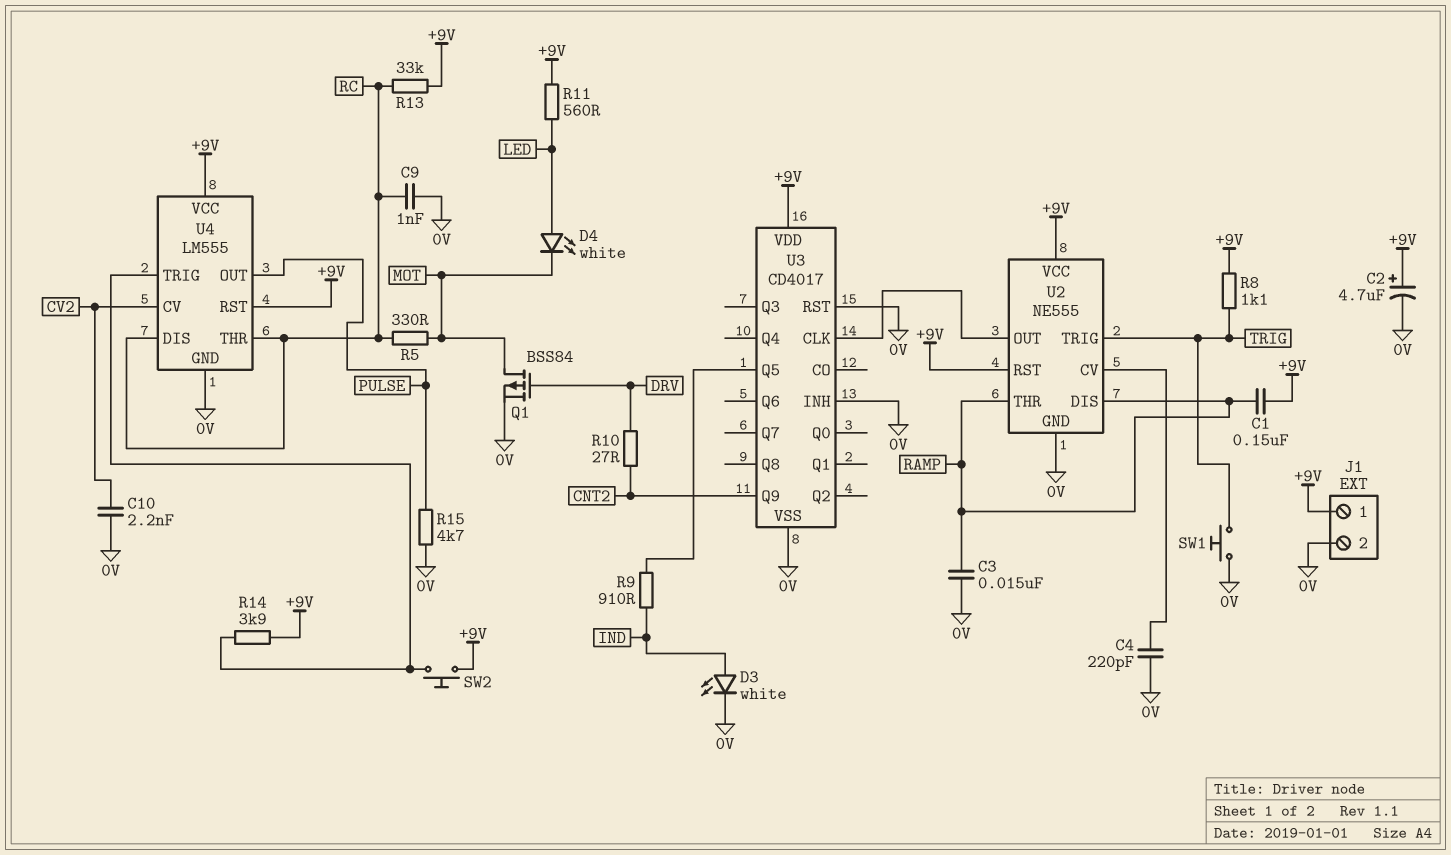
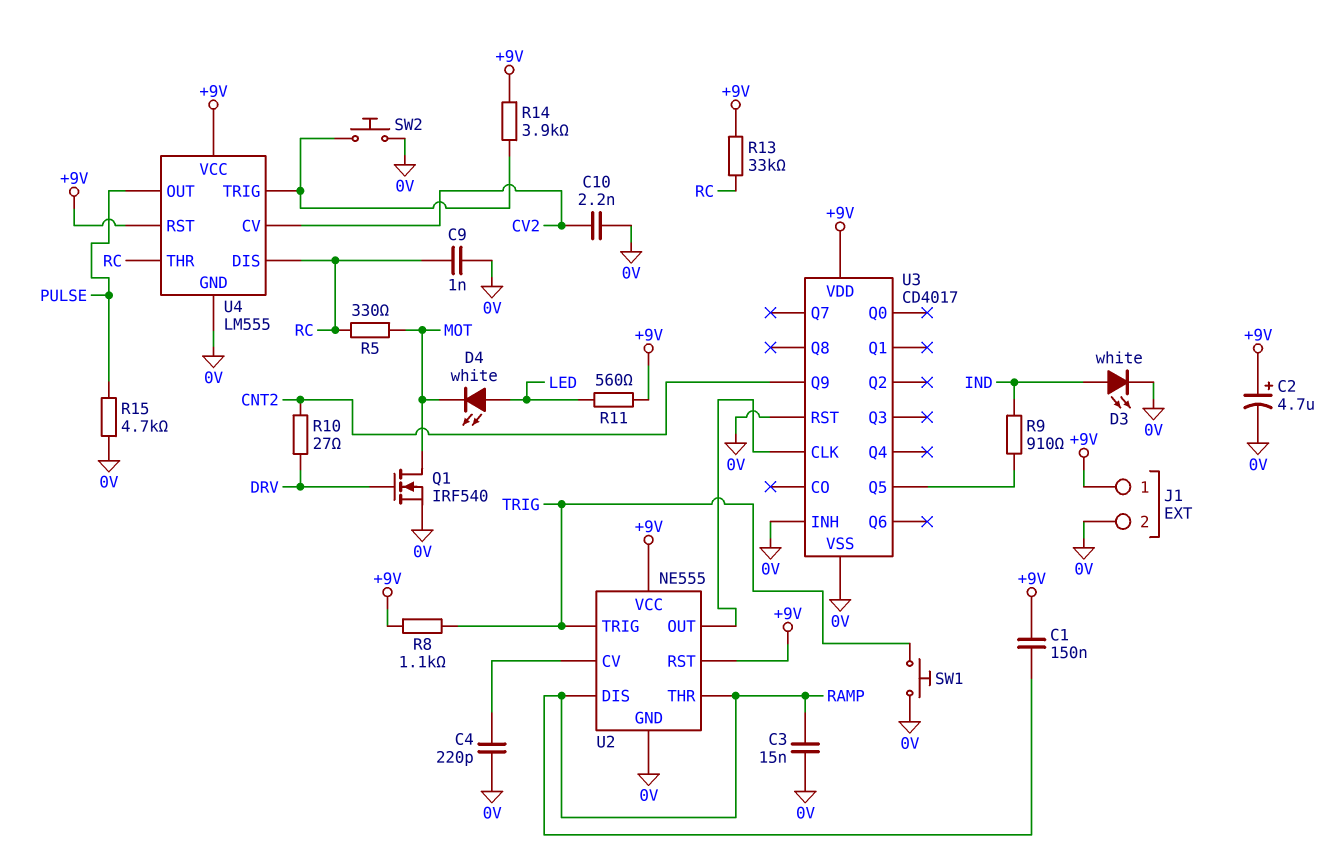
Q1: PMOS BSS84 (G DRV, D MOT, S 0V) -> NMOS IRF540 (G DRV, D MOT, S 0V)
SW2: button (+9V, U4/TRIG) -> button (0V, U4/TRIG)

